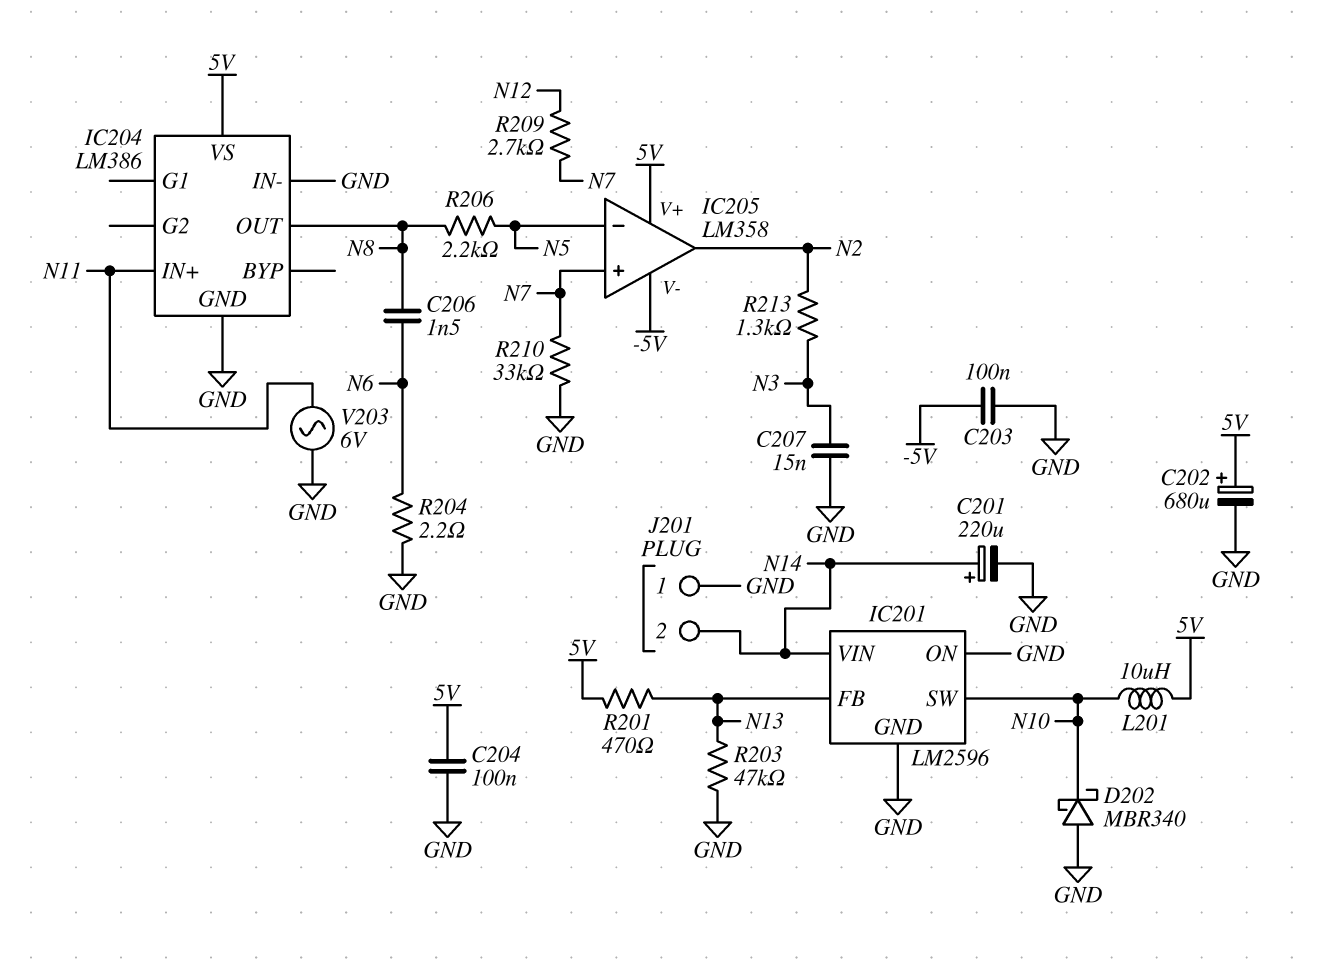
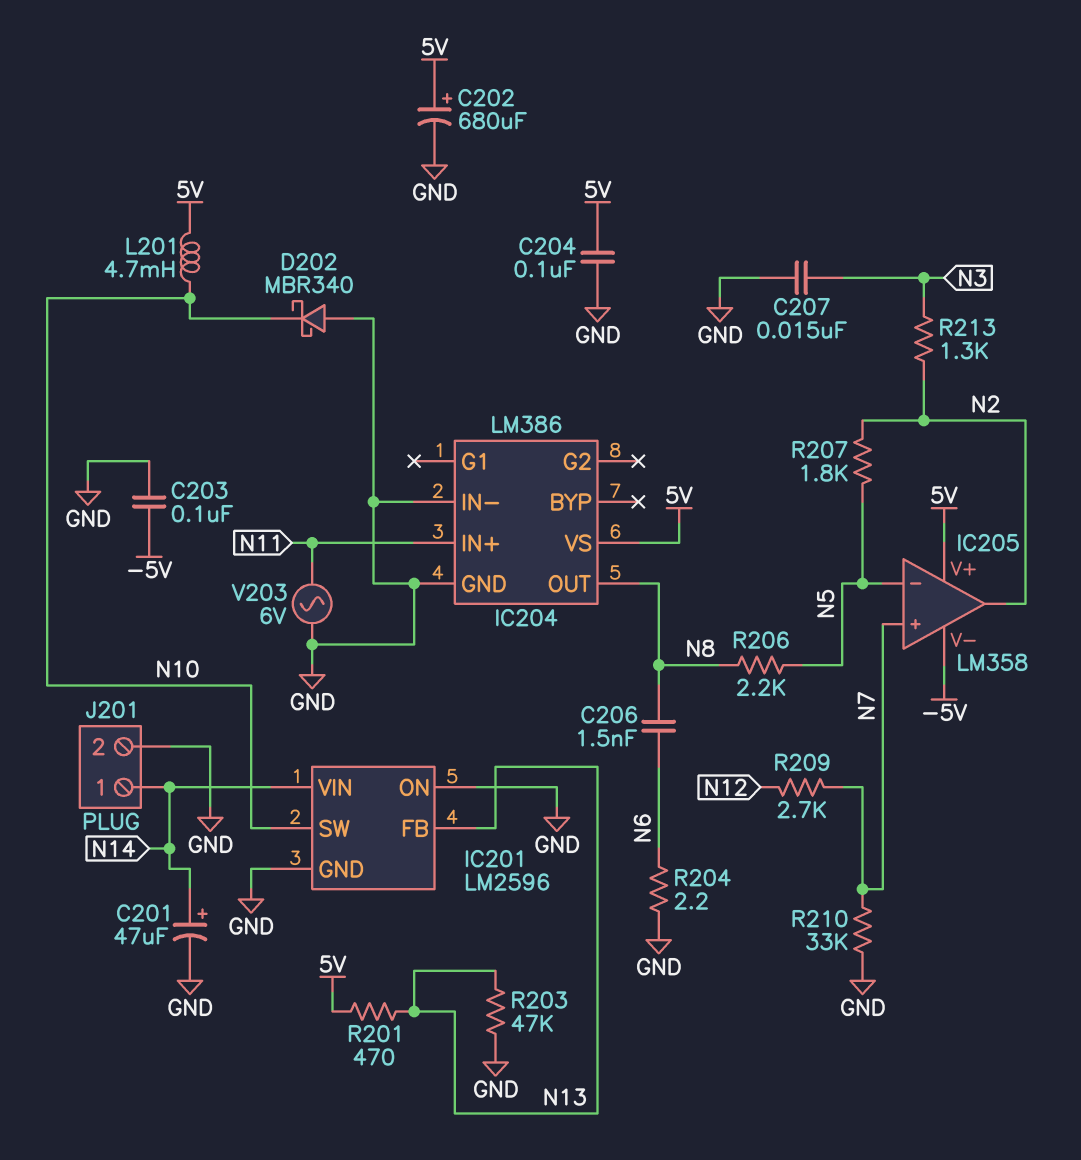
C201: 220uF (plus N14, minus GND) -> 47uF (plus N14, minus GND)
J201 pin 1: GND -> N14
J201 pin 2: N14 -> GND
L201: 10uH (5V, N10) -> 4.7mH (5V, N10)
R207: none -> 1.8k (N2, N5)

